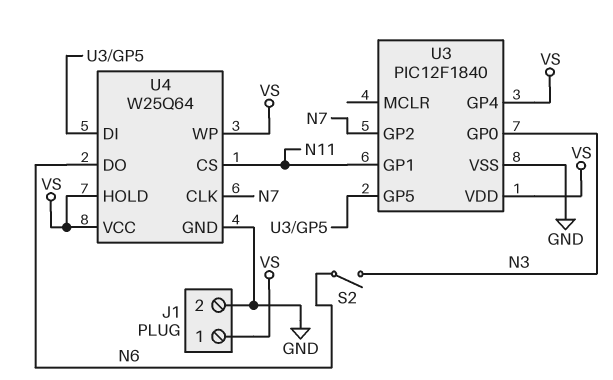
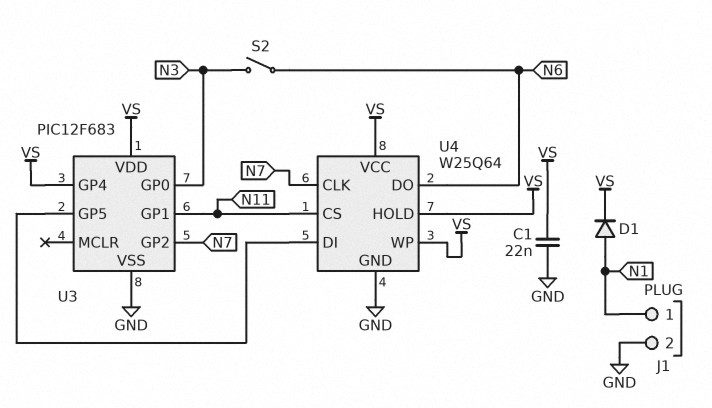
C1: none -> 22nF (GND, VS)
D1: none -> diode (A N1, K VS)
J1 pin 1: VS -> N1
U3: PIC12F1840 -> PIC12F683

